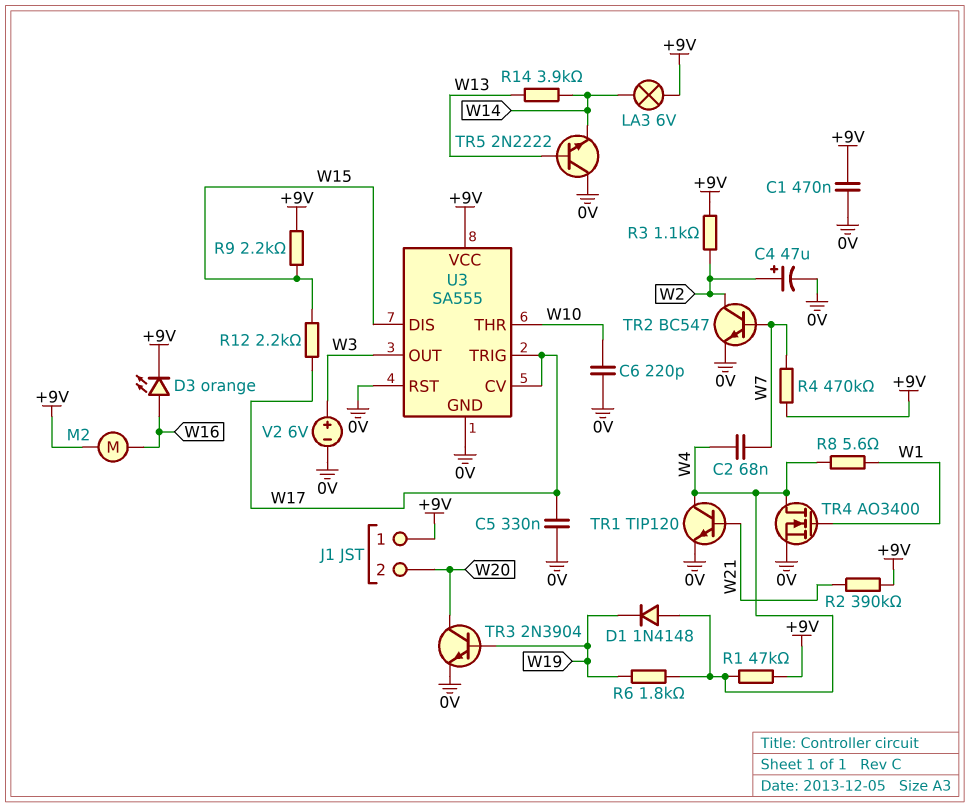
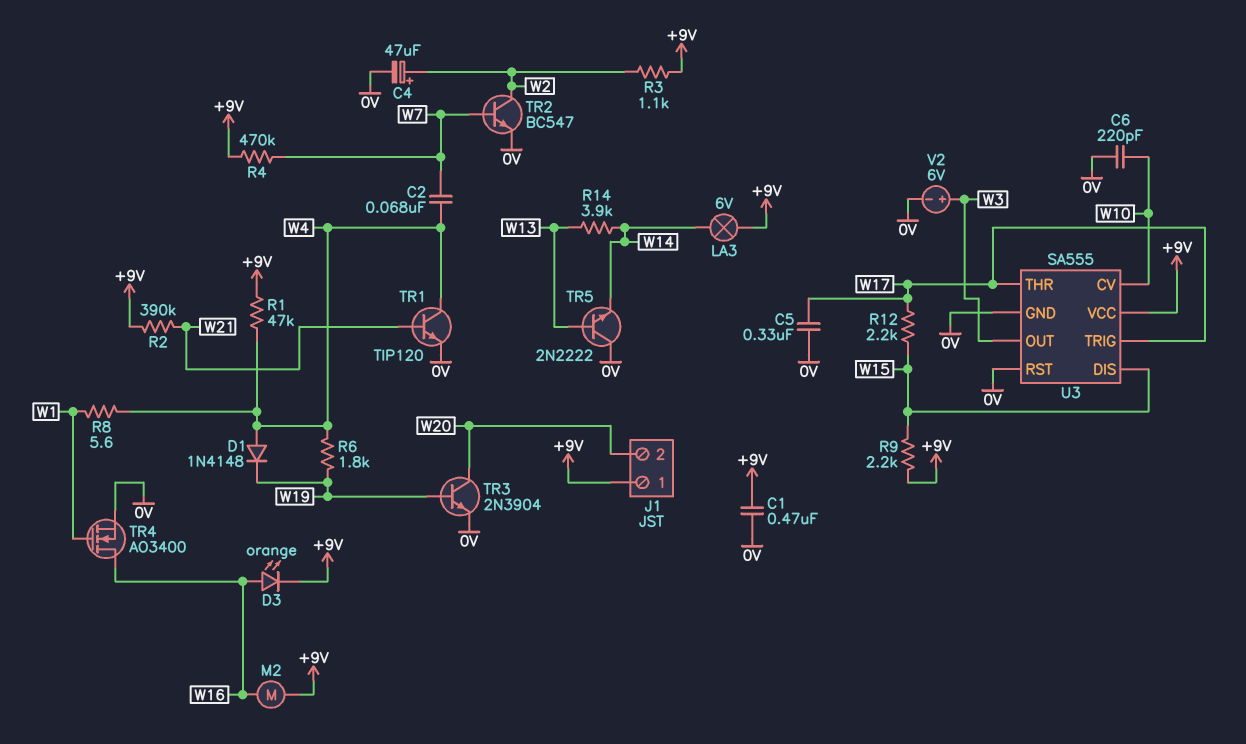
TR4: NMOS AO3400 (G W1, D W4, S 0V) -> NMOS AO3400 (G W1, D W16, S 0V)
U3 pin CV: W17 -> W10
U3 pin THR: W10 -> W17

